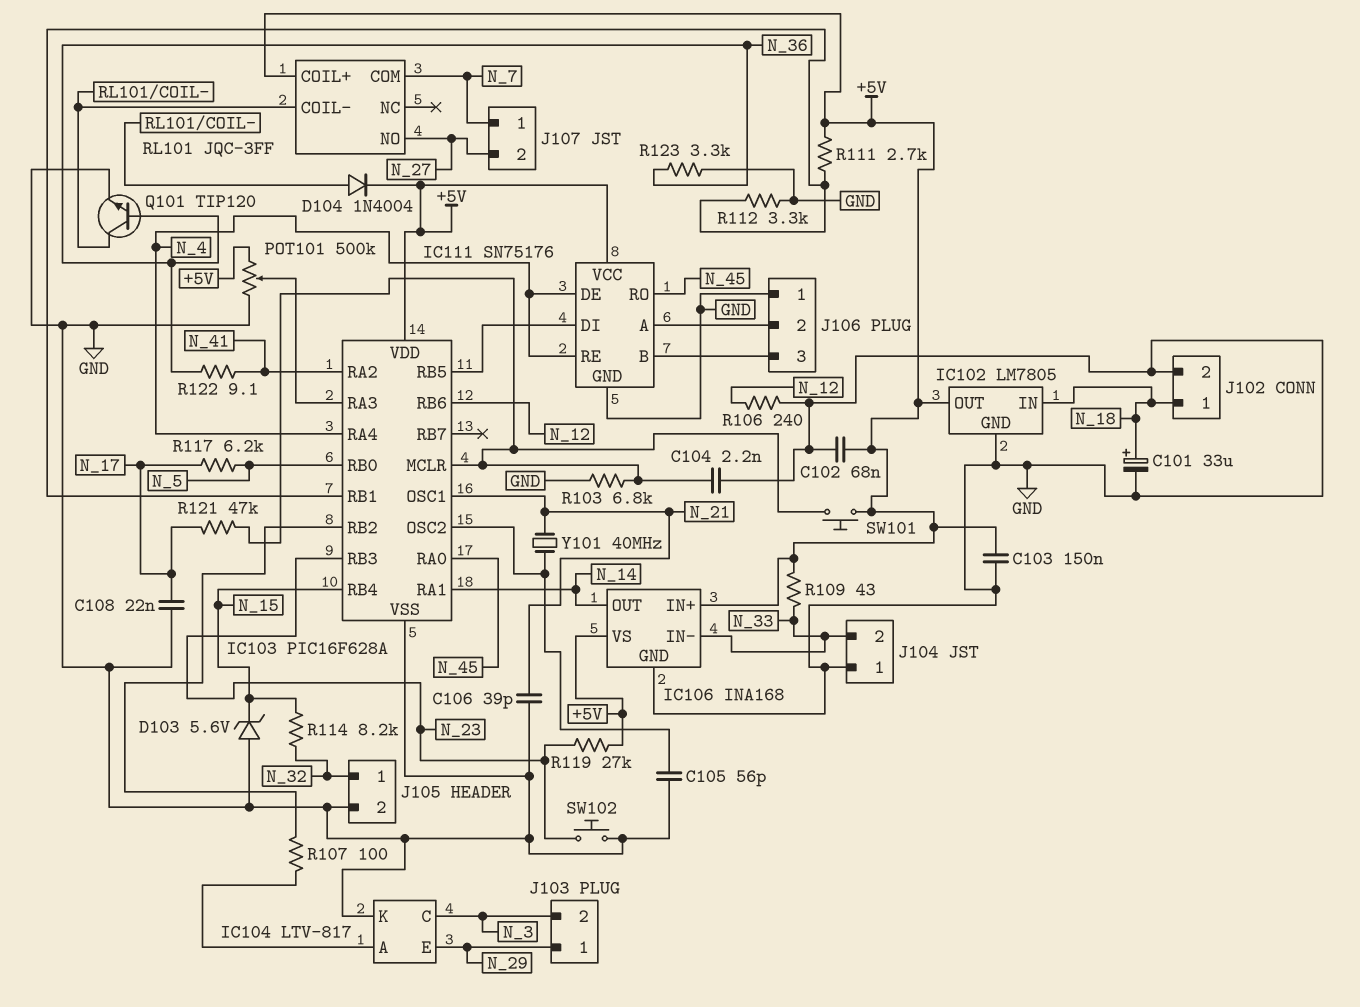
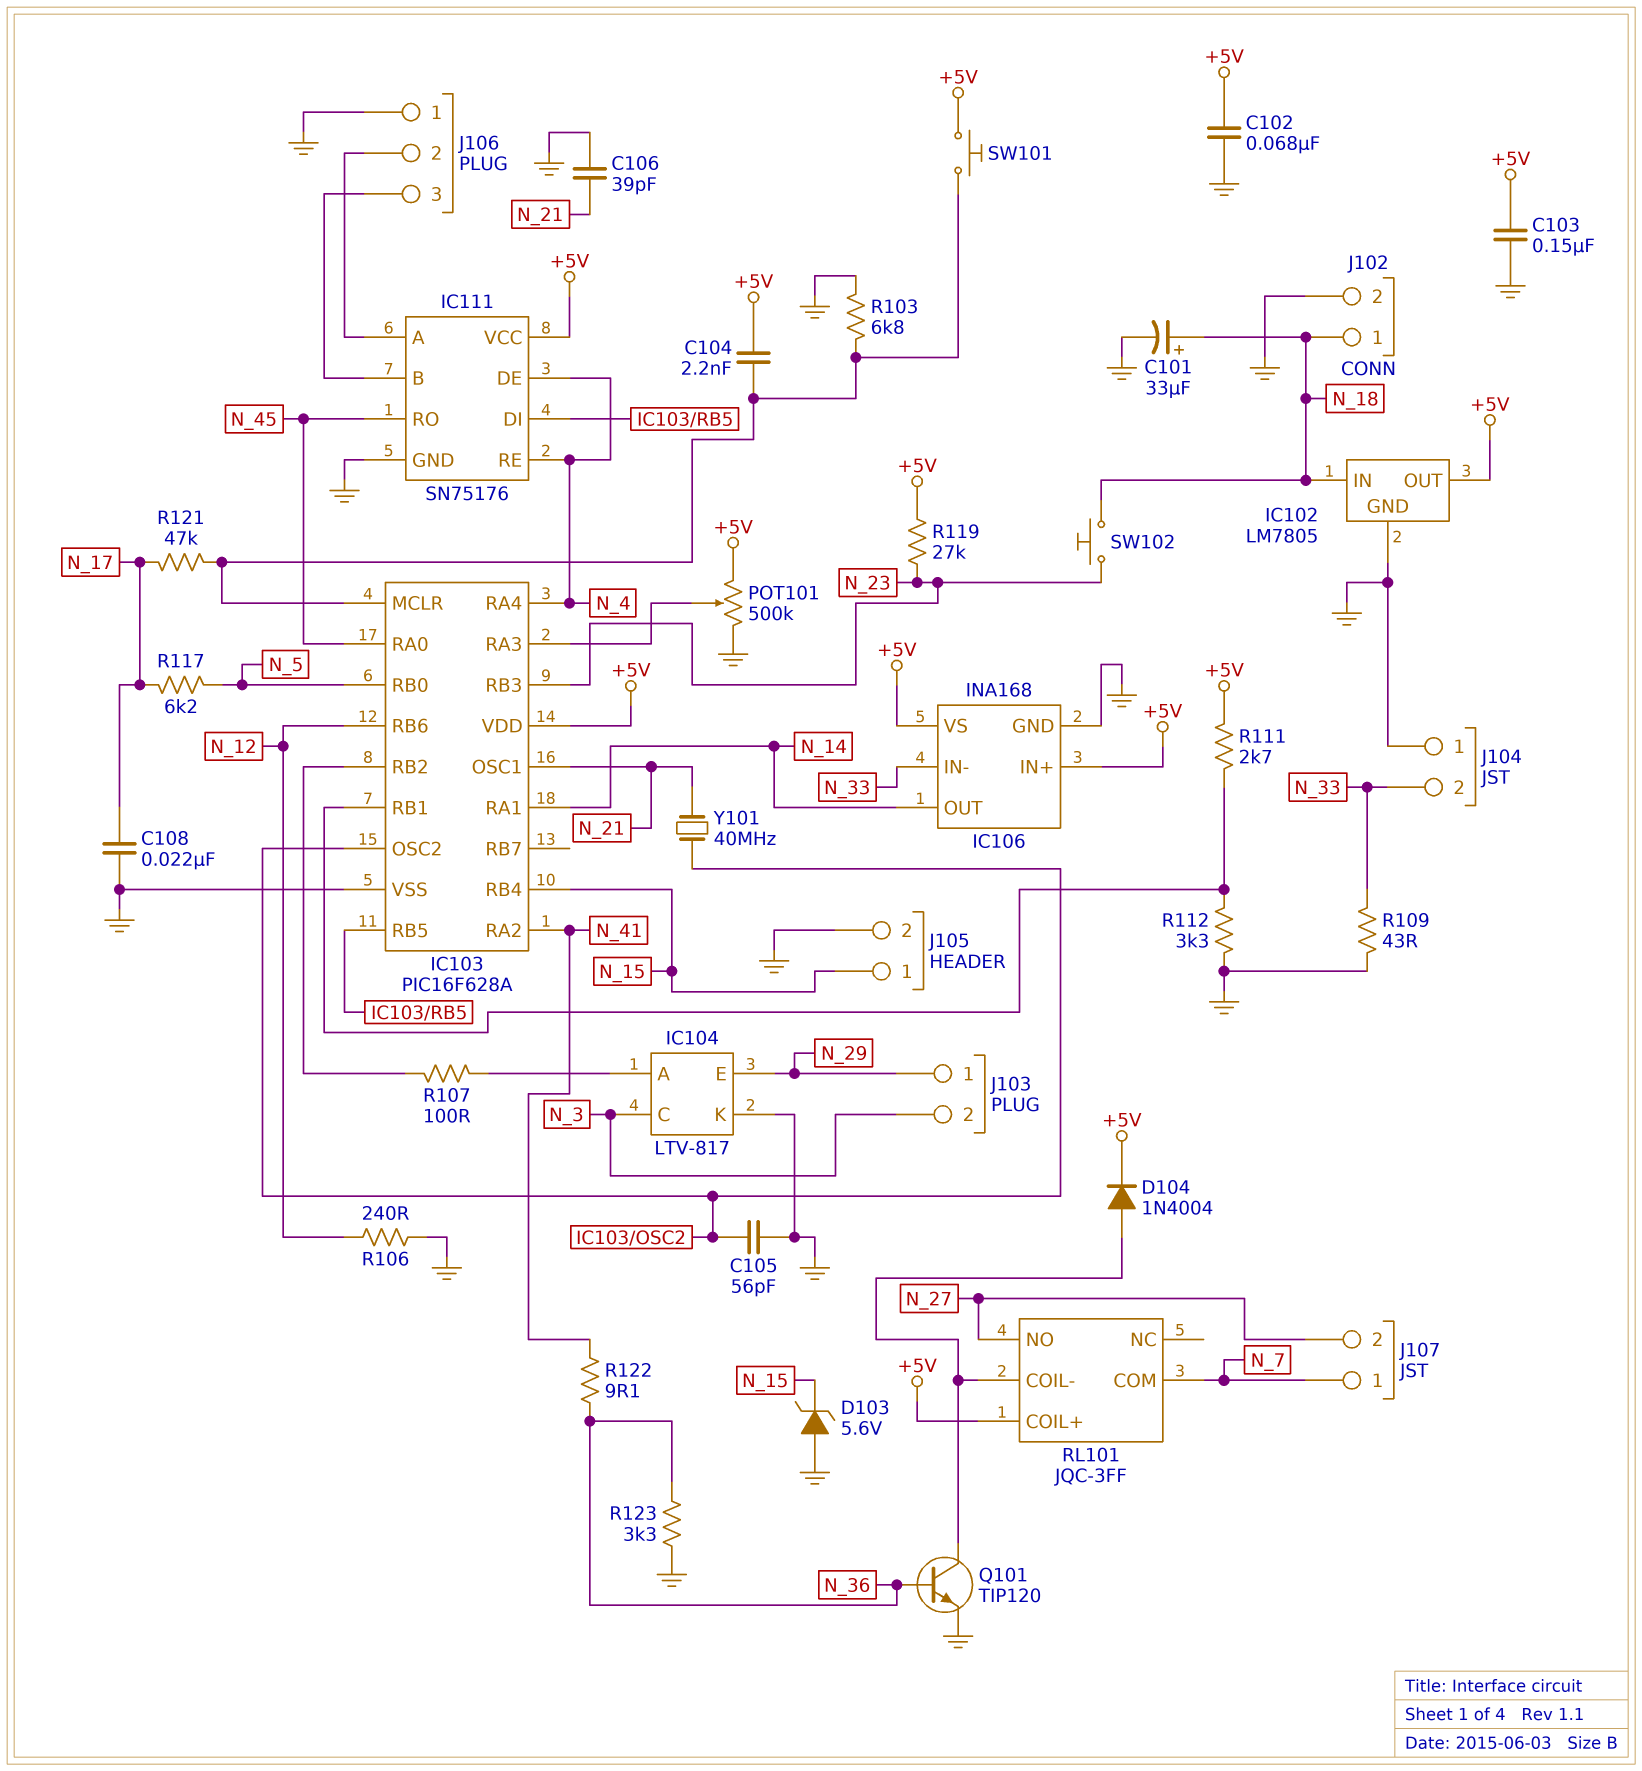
C104: 2.2nF (GND, IC103/MCLR) -> 2.2nF (+5V, IC103/MCLR)
J105 pin 1: N_32 -> N_15
R109: 43 (+5V, N_33) -> 43 (GND, N_33)
R114: 8.2k (N_15, N_32) -> none
SW102: button (GND, N_23) -> button (N_18, N_23)

